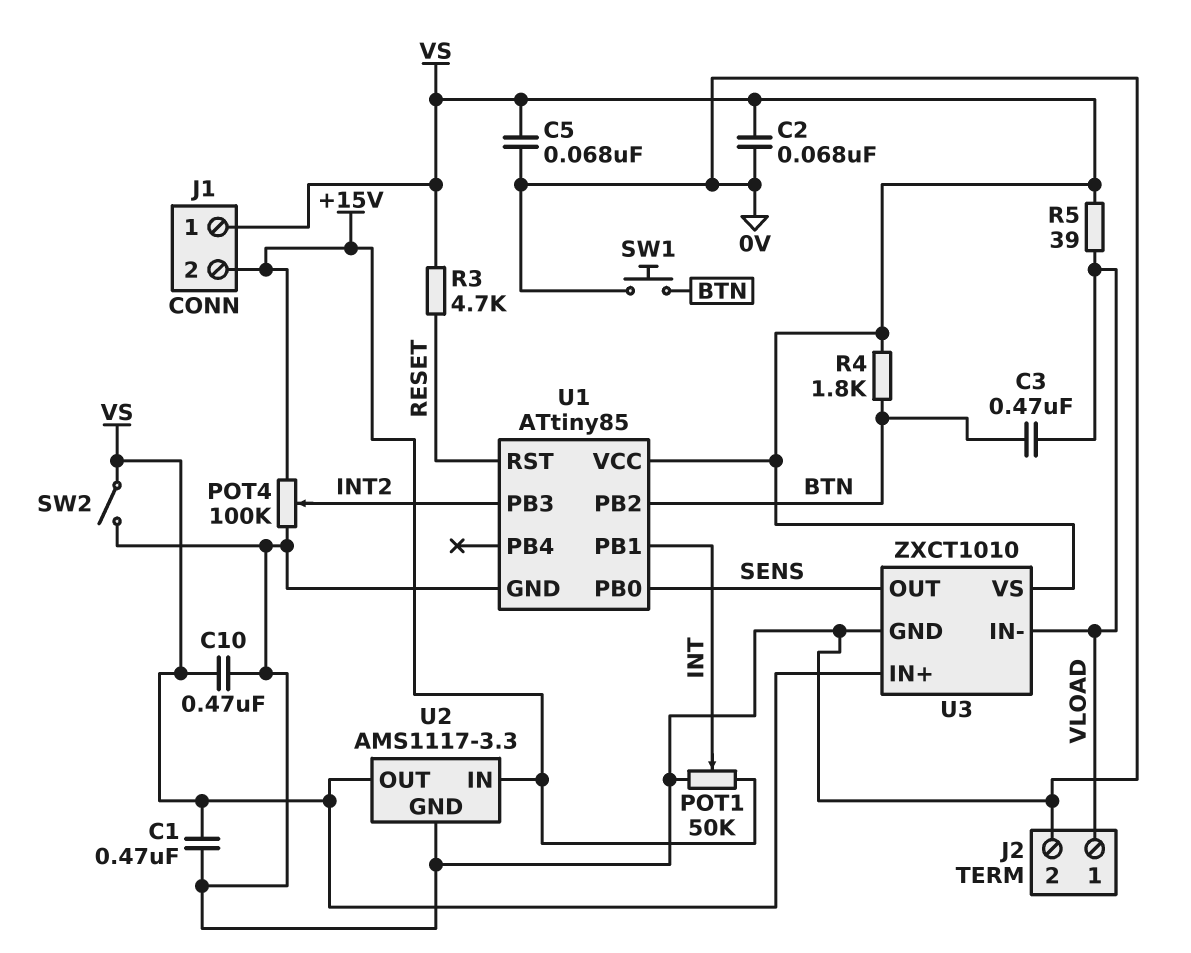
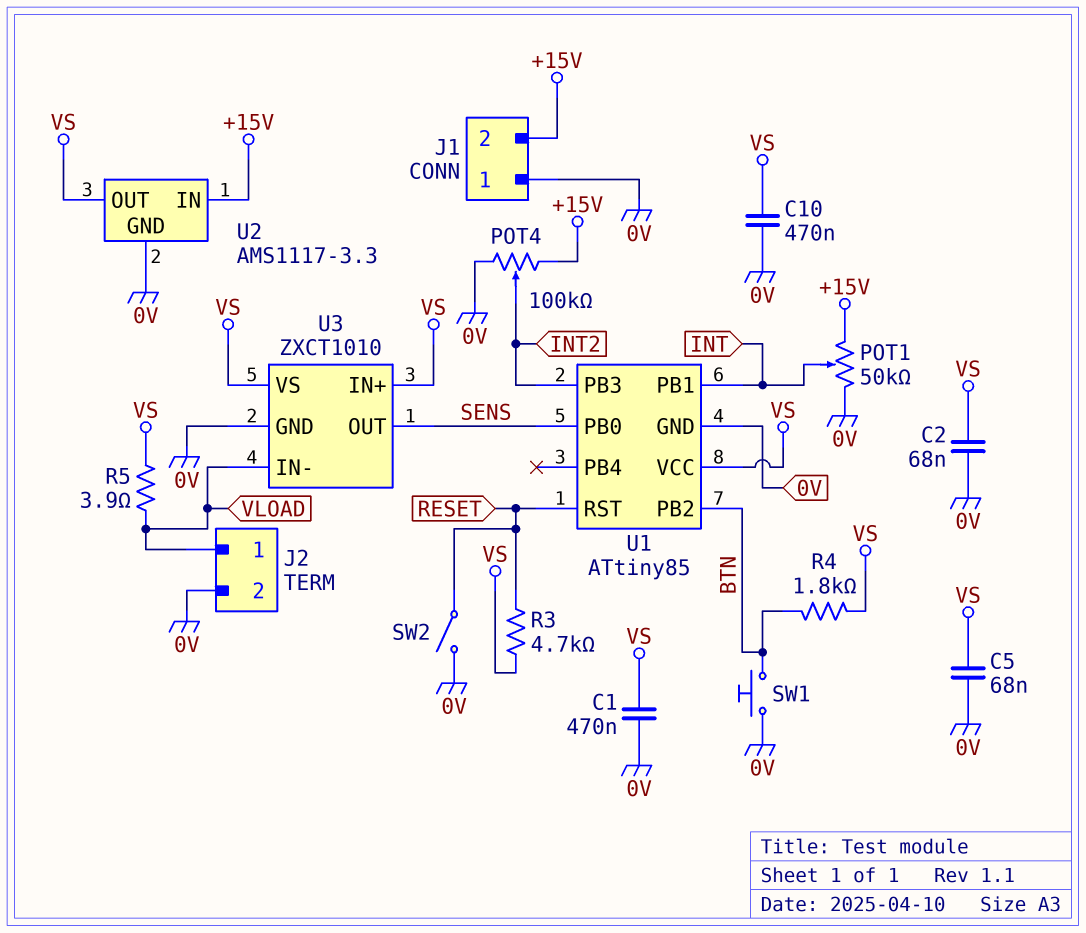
C3: 470nF (BTN, VLOAD) -> none
J1 pin 1: VS -> 0V
R5: 39 (VLOAD, VS) -> 3.9 (VLOAD, VS)
SW2: switch (0V, VS) -> switch (0V, RESET)

